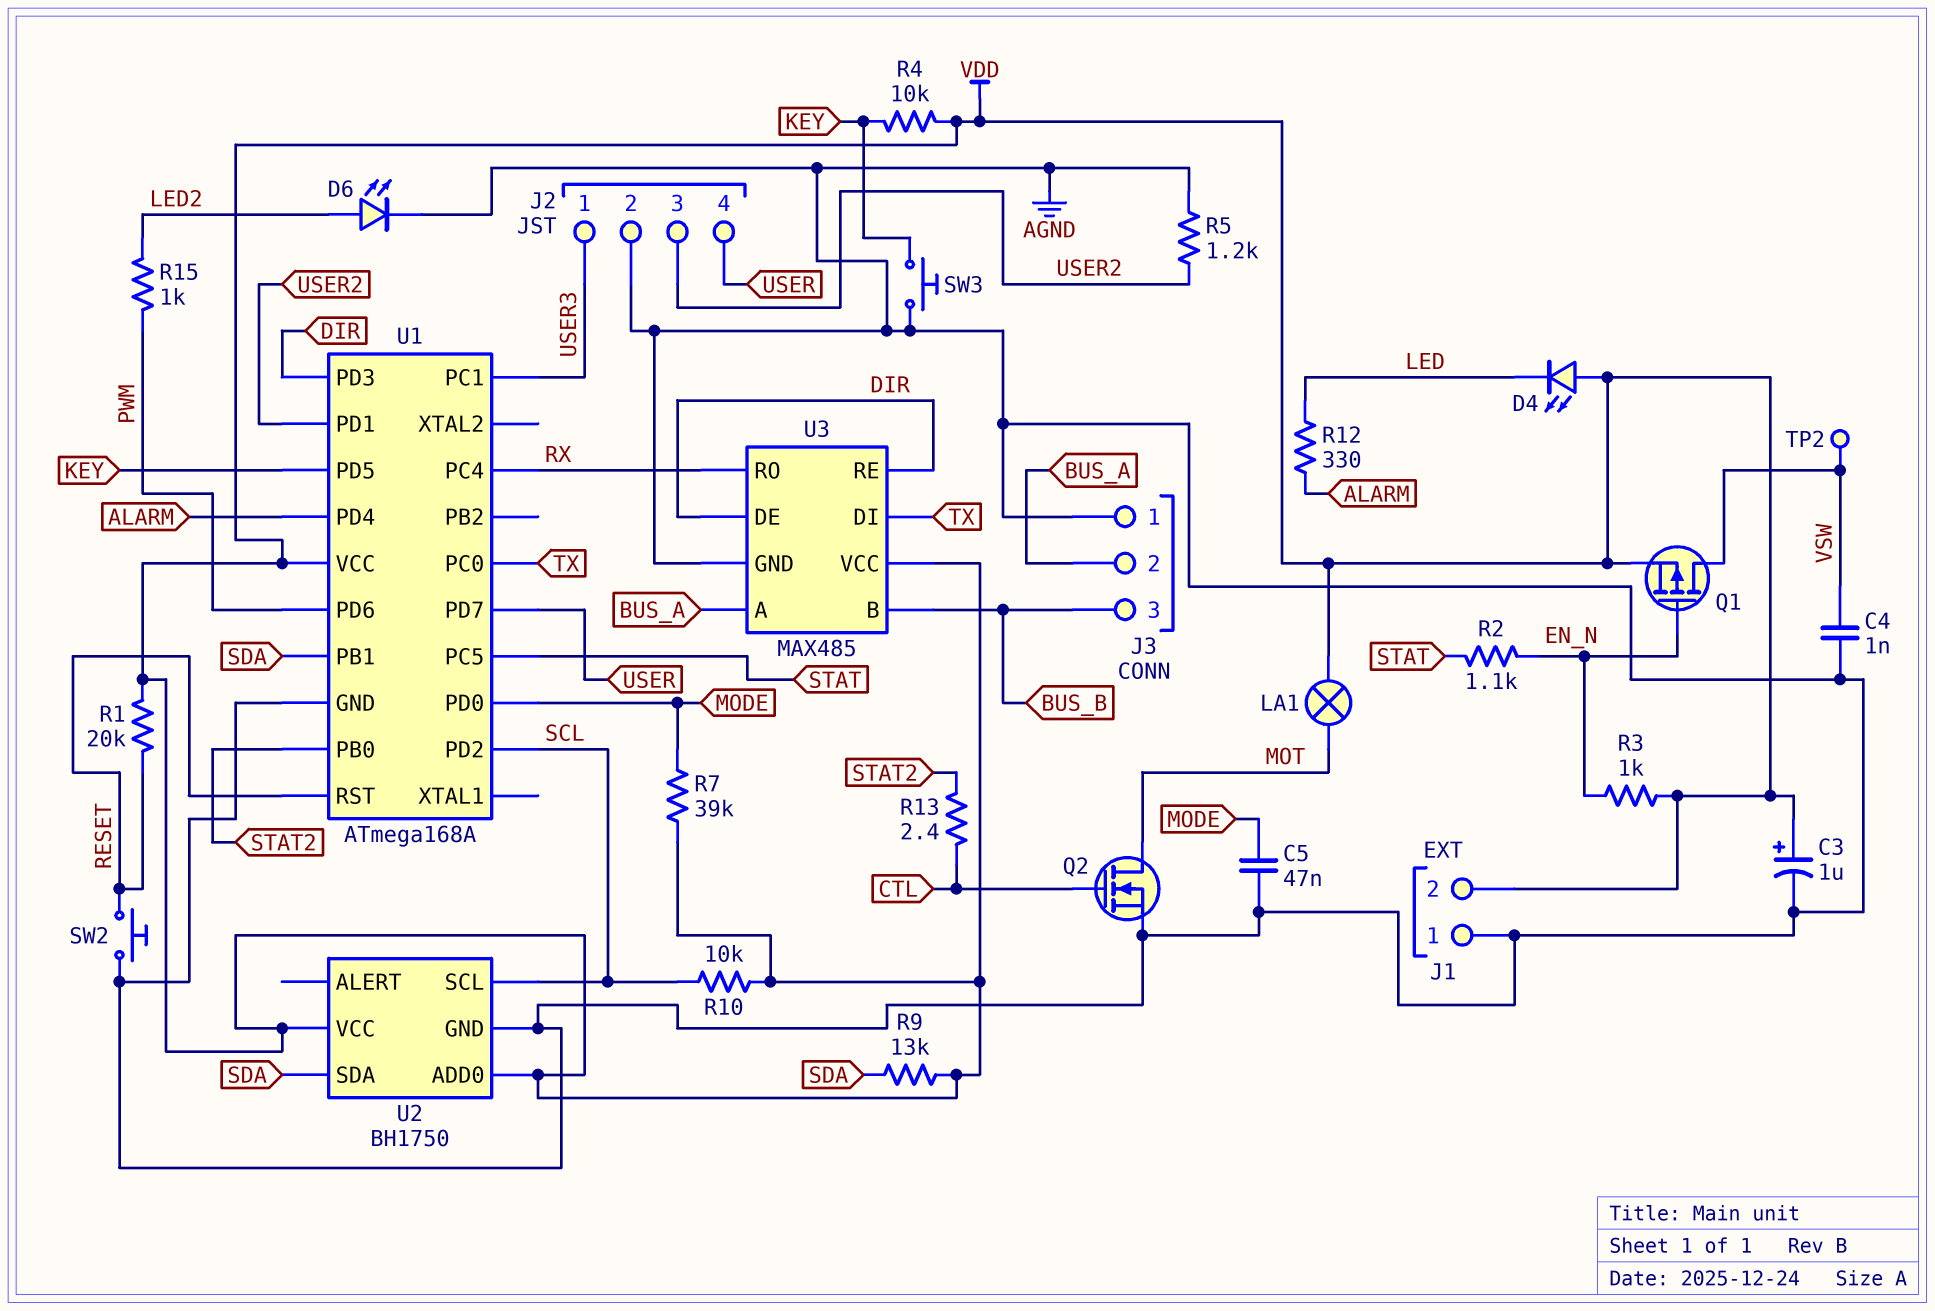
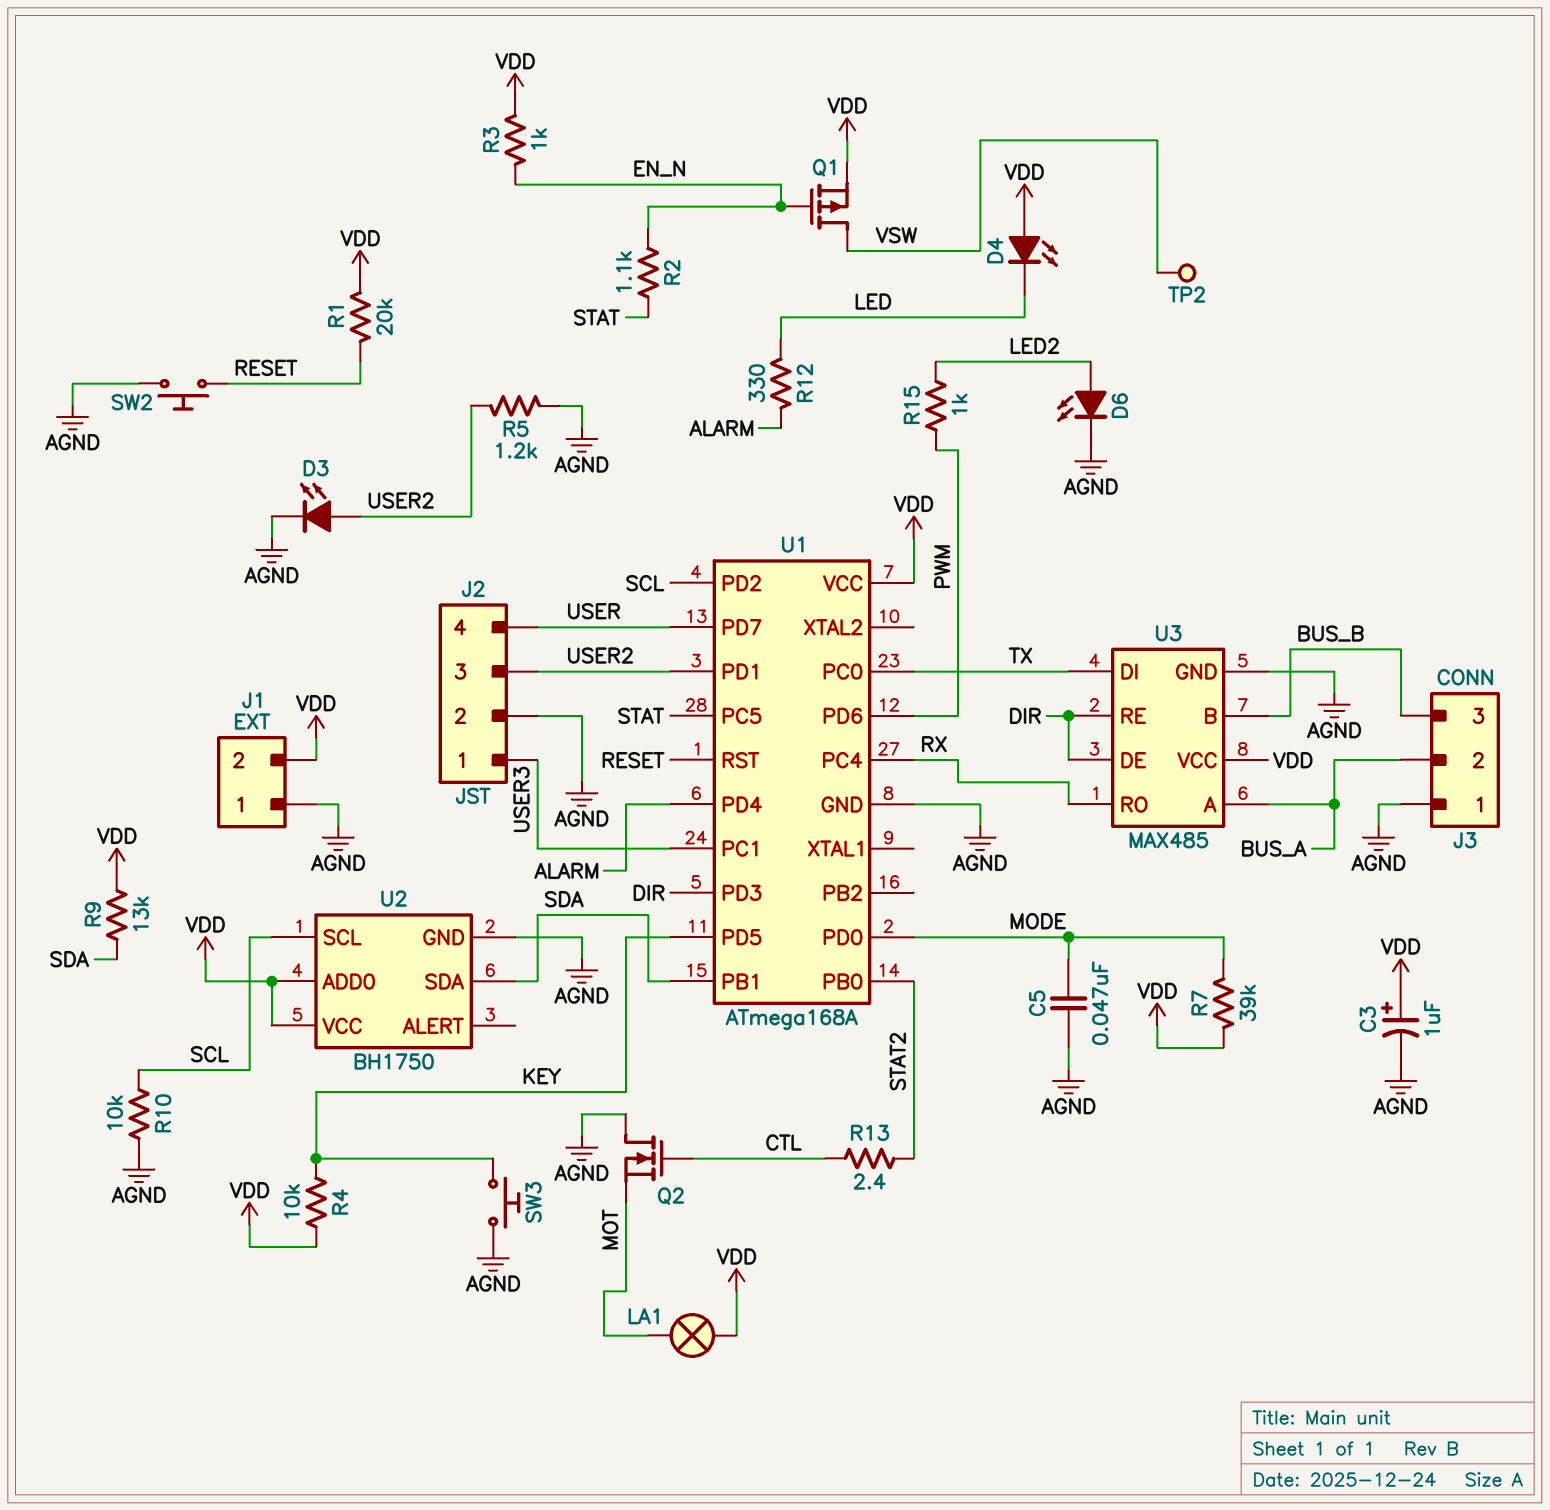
C4: 1nF (AGND, VSW) -> none
D3: none -> LED (A USER2, K AGND)
Q2: NMOS (G CTL, D MOT, S AGND) -> NMOS (G CTL, D AGND, S MOT)
R10: 10k (SCL, VDD) -> 10k (AGND, SCL)

